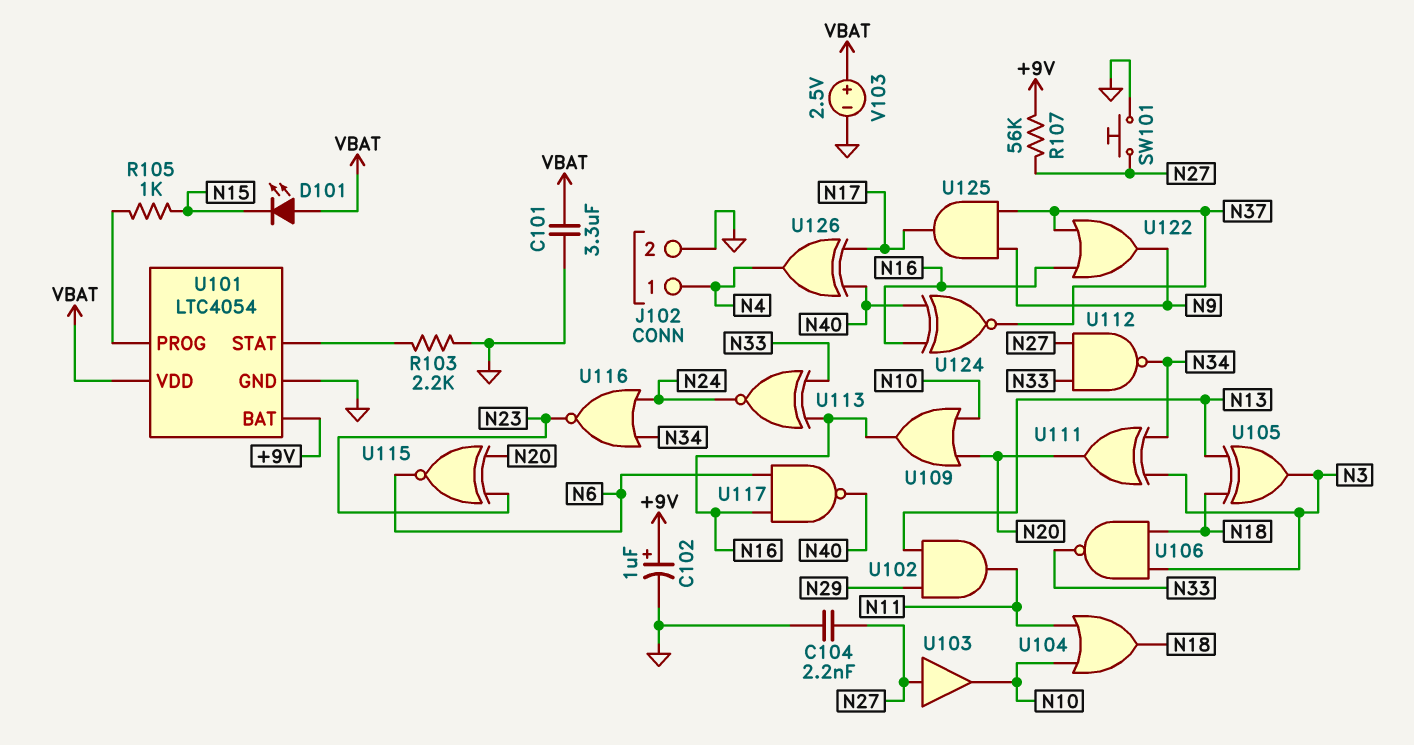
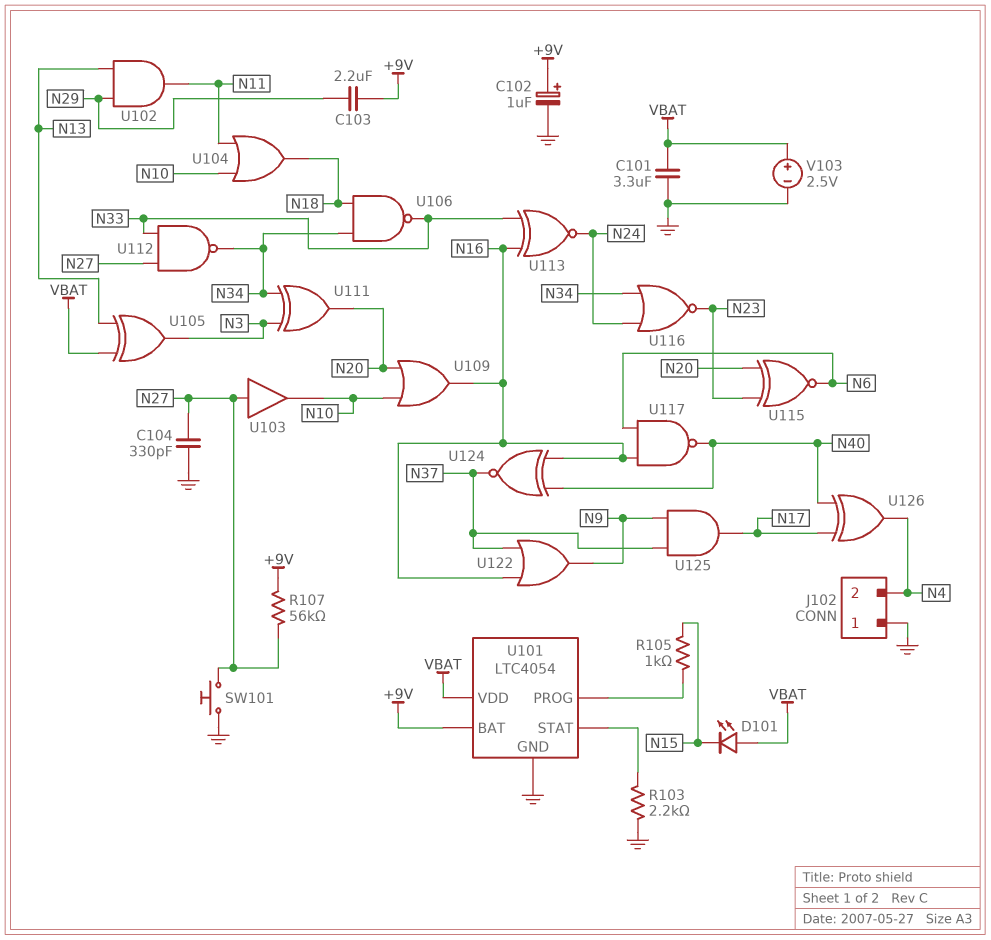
C103: none -> 2.2uF (+9V, N29)
C104: 2.2nF (GND, N27) -> 330pF (GND, N27)
J102 pin 1: N4 -> GND
J102 pin 2: GND -> N4
U105: XOR (in N13, in N18, out N3) -> XOR (in N13, in VBAT, out N3)
U106: NAND (in N3, in N18, out N33) -> NAND (in N18, in N34, out N33)

